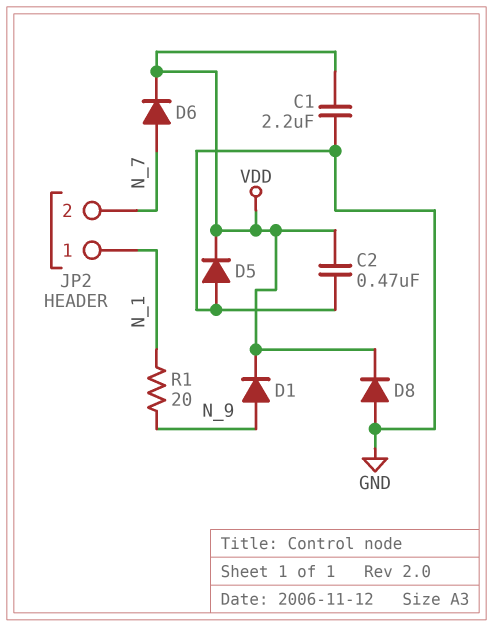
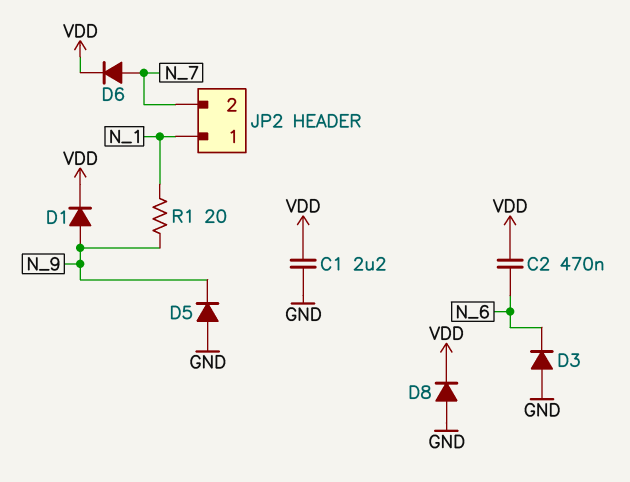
C2: 470nF (GND, VDD) -> 470nF (N_6, VDD)
D3: none -> diode (A GND, K N_6)
D5: diode (A GND, K VDD) -> diode (A GND, K N_9)

